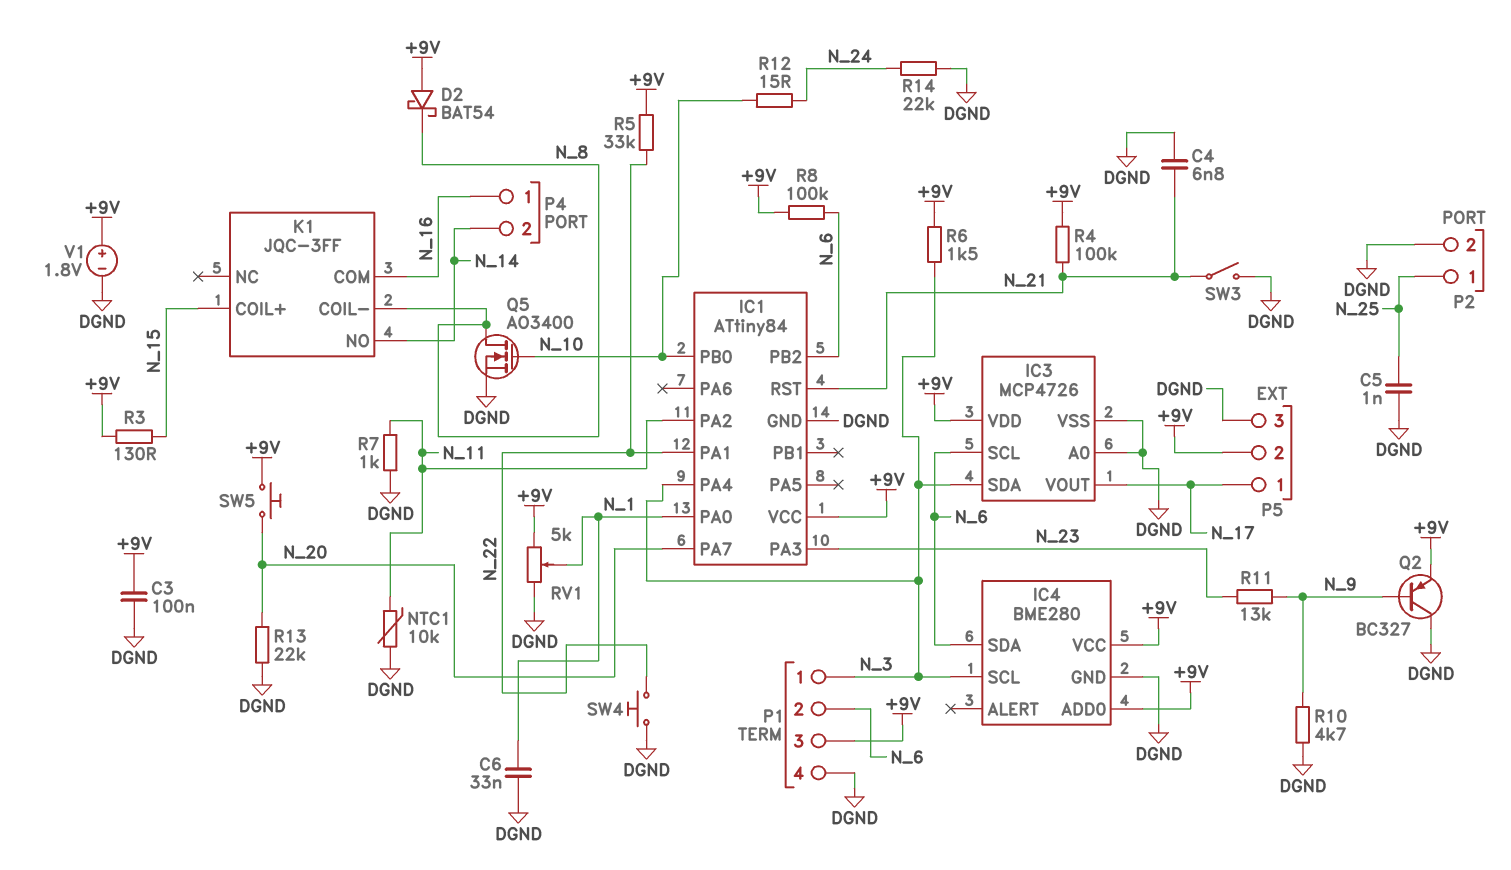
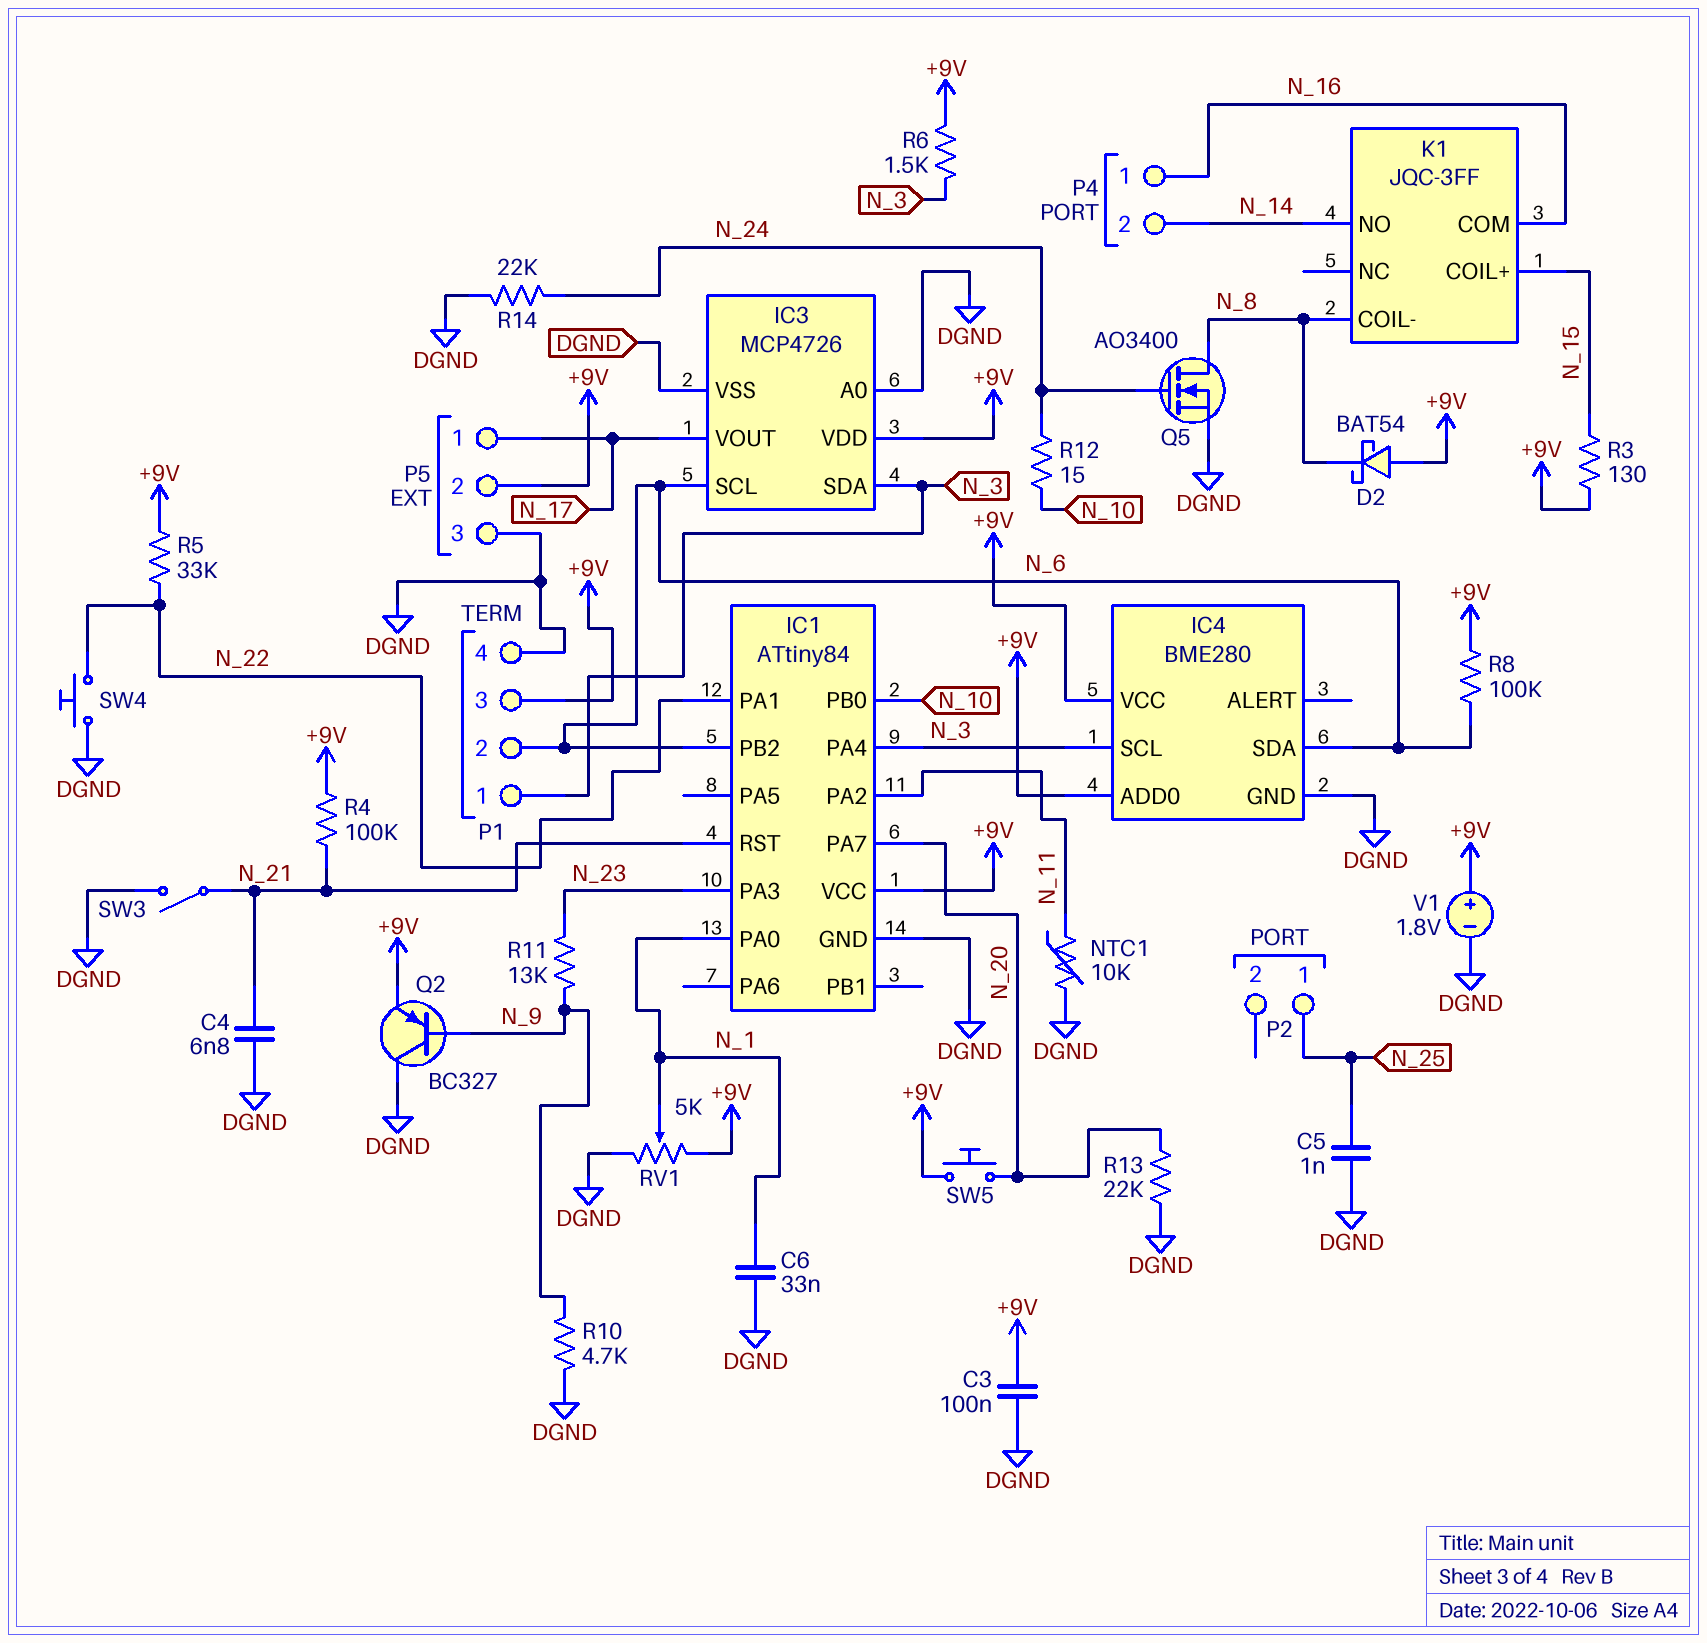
P2 pin 2: DGND -> none
Q5: NMOS AO3400 (G N_10, D N_8, S DGND) -> NMOS AO3400 (G N_24, D N_8, S DGND)
R7: 1k (DGND, N_11) -> none

